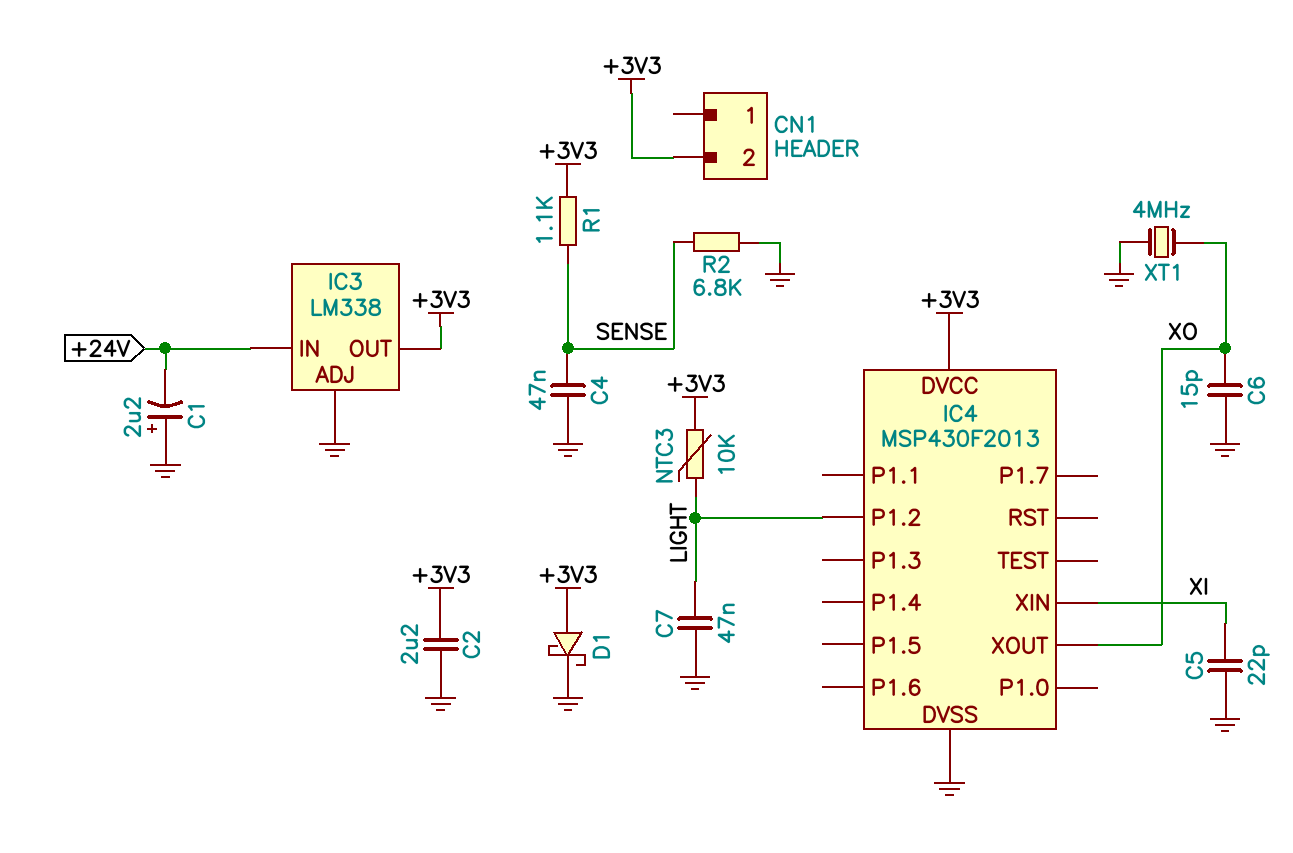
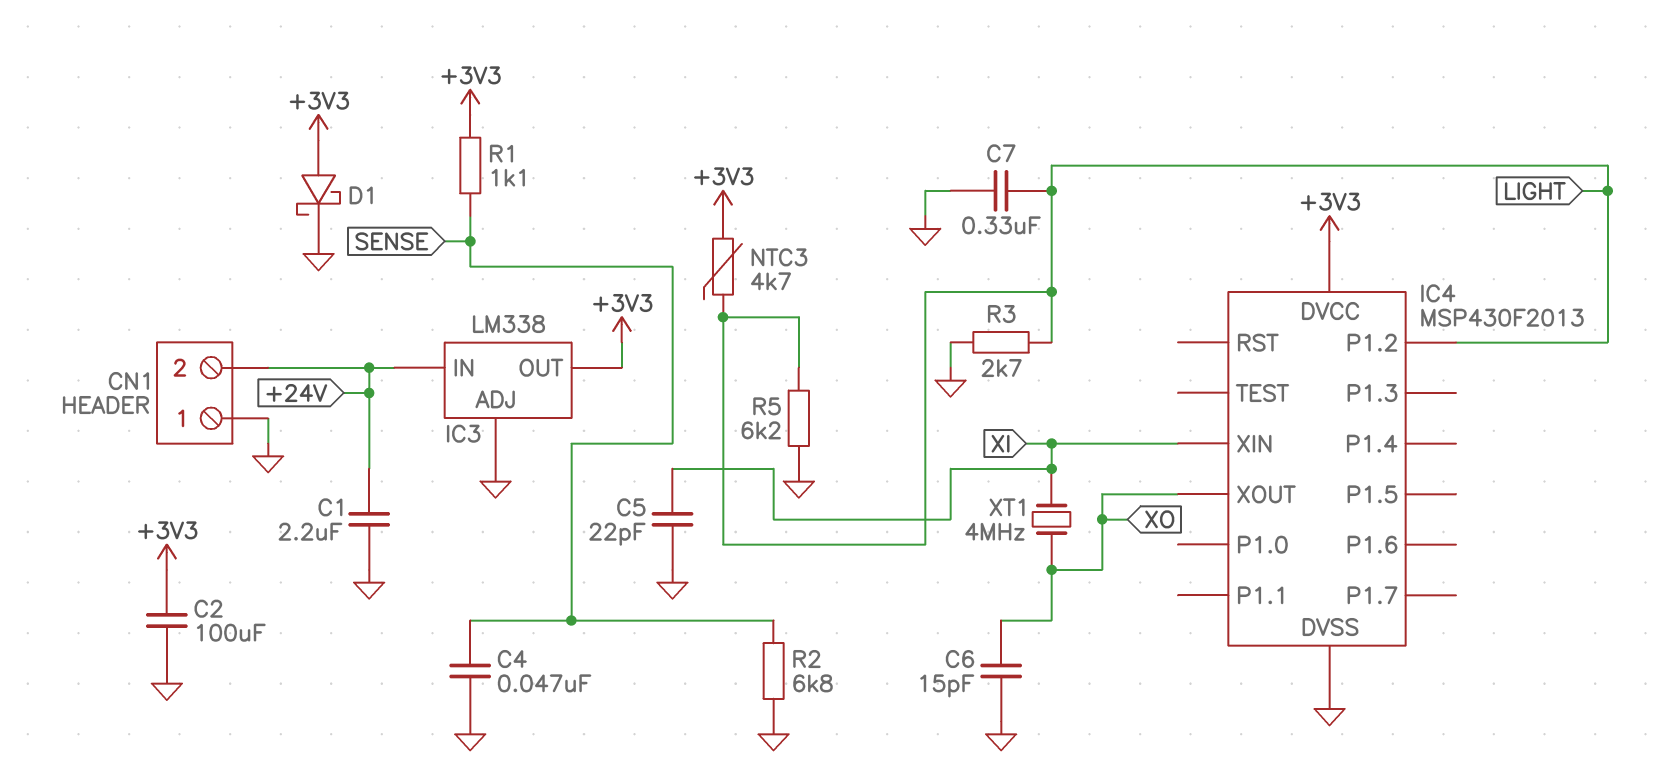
C1: 2.2uF (plus GND, minus +24V) -> 2.2uF (+24V, GND)
C2: 2.2uF (+3V3, GND) -> 100uF (+3V3, GND)
C7: 47nF (GND, LIGHT) -> 330nF (GND, LIGHT)
CN1 pin 1: none -> GND
CN1 pin 2: +3V3 -> +24V
NTC3: 10k (+3V3, LIGHT) -> 4.7k (+3V3, LIGHT)
R3: none -> 2.7k (GND, LIGHT)
R5: none -> 6.2k (GND, LIGHT)
XT1: 4MHz (GND, XO) -> 4MHz (XI, XO)

